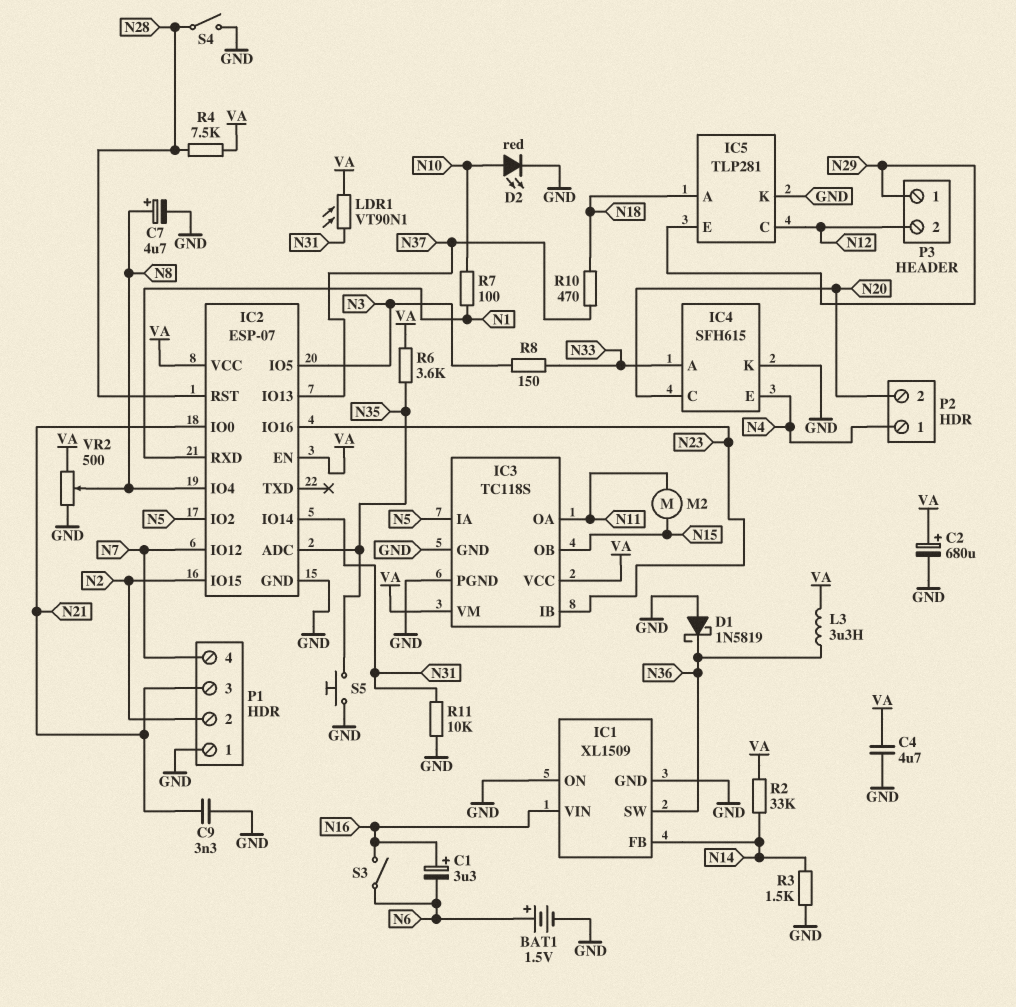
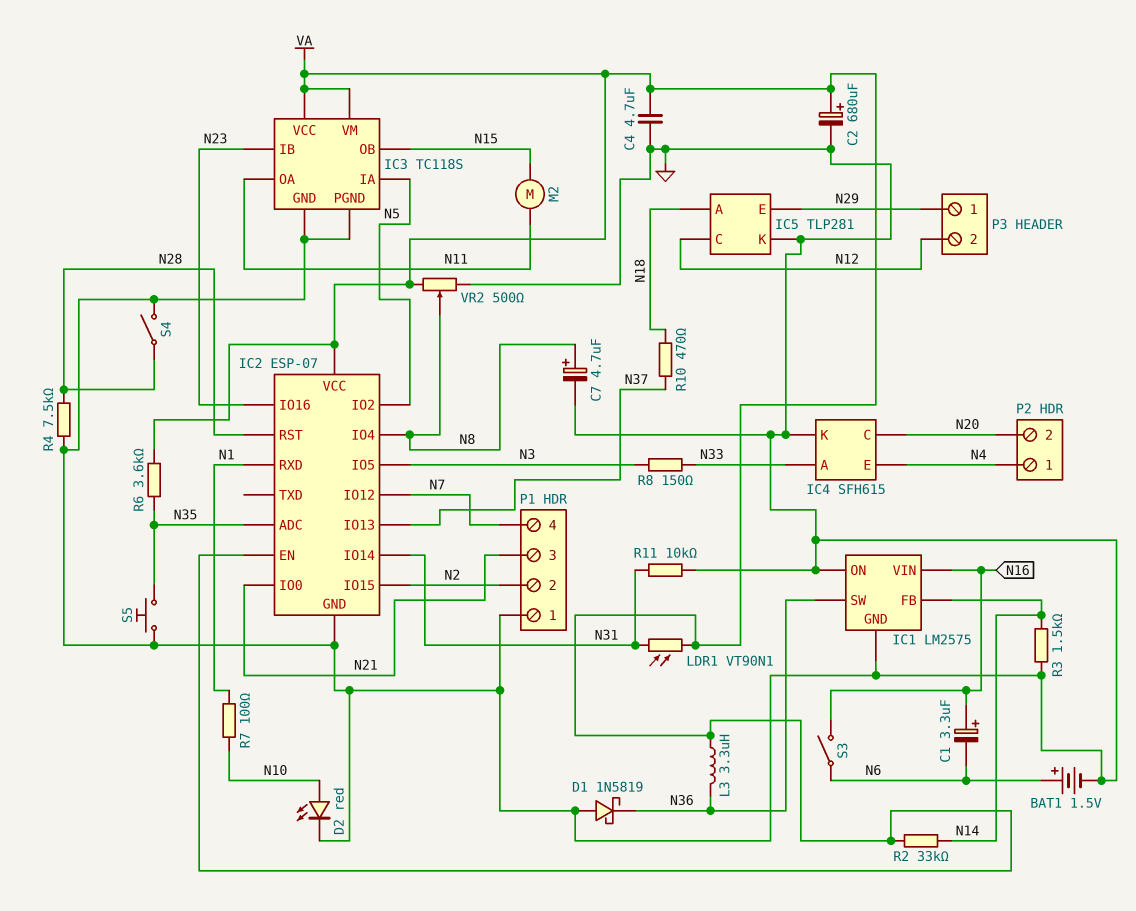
C9: 3.3nF (GND, N21) -> none
IC1: XL1509 -> LM2575
R4: 7.5k (N28, VA) -> 7.5k (GND, N28)

